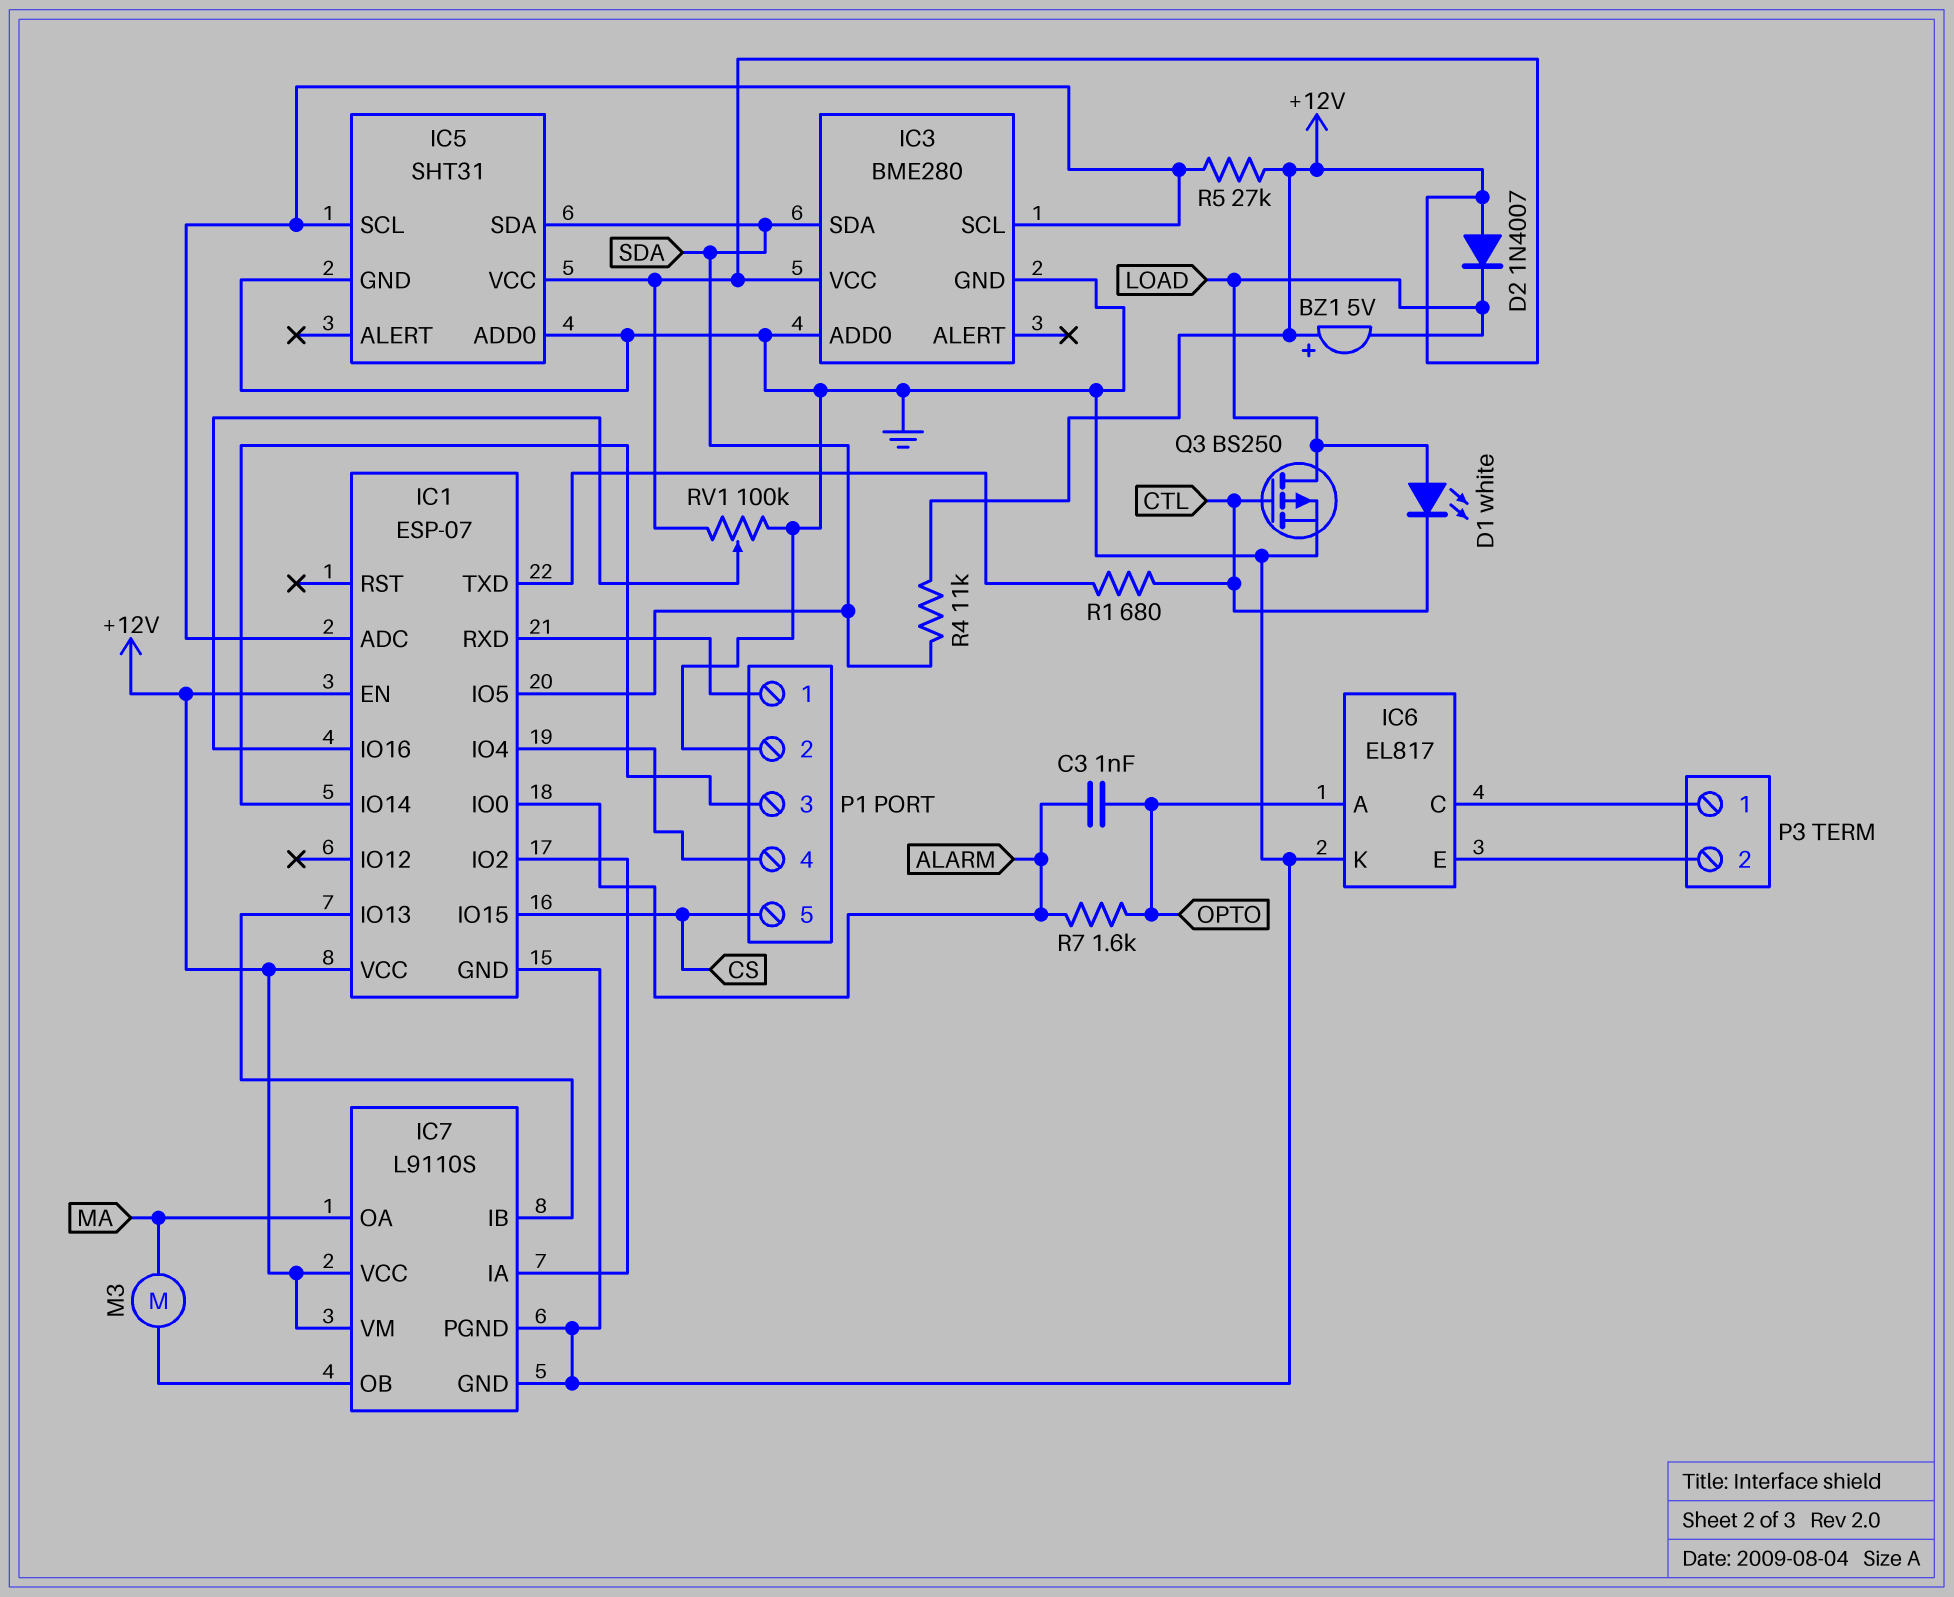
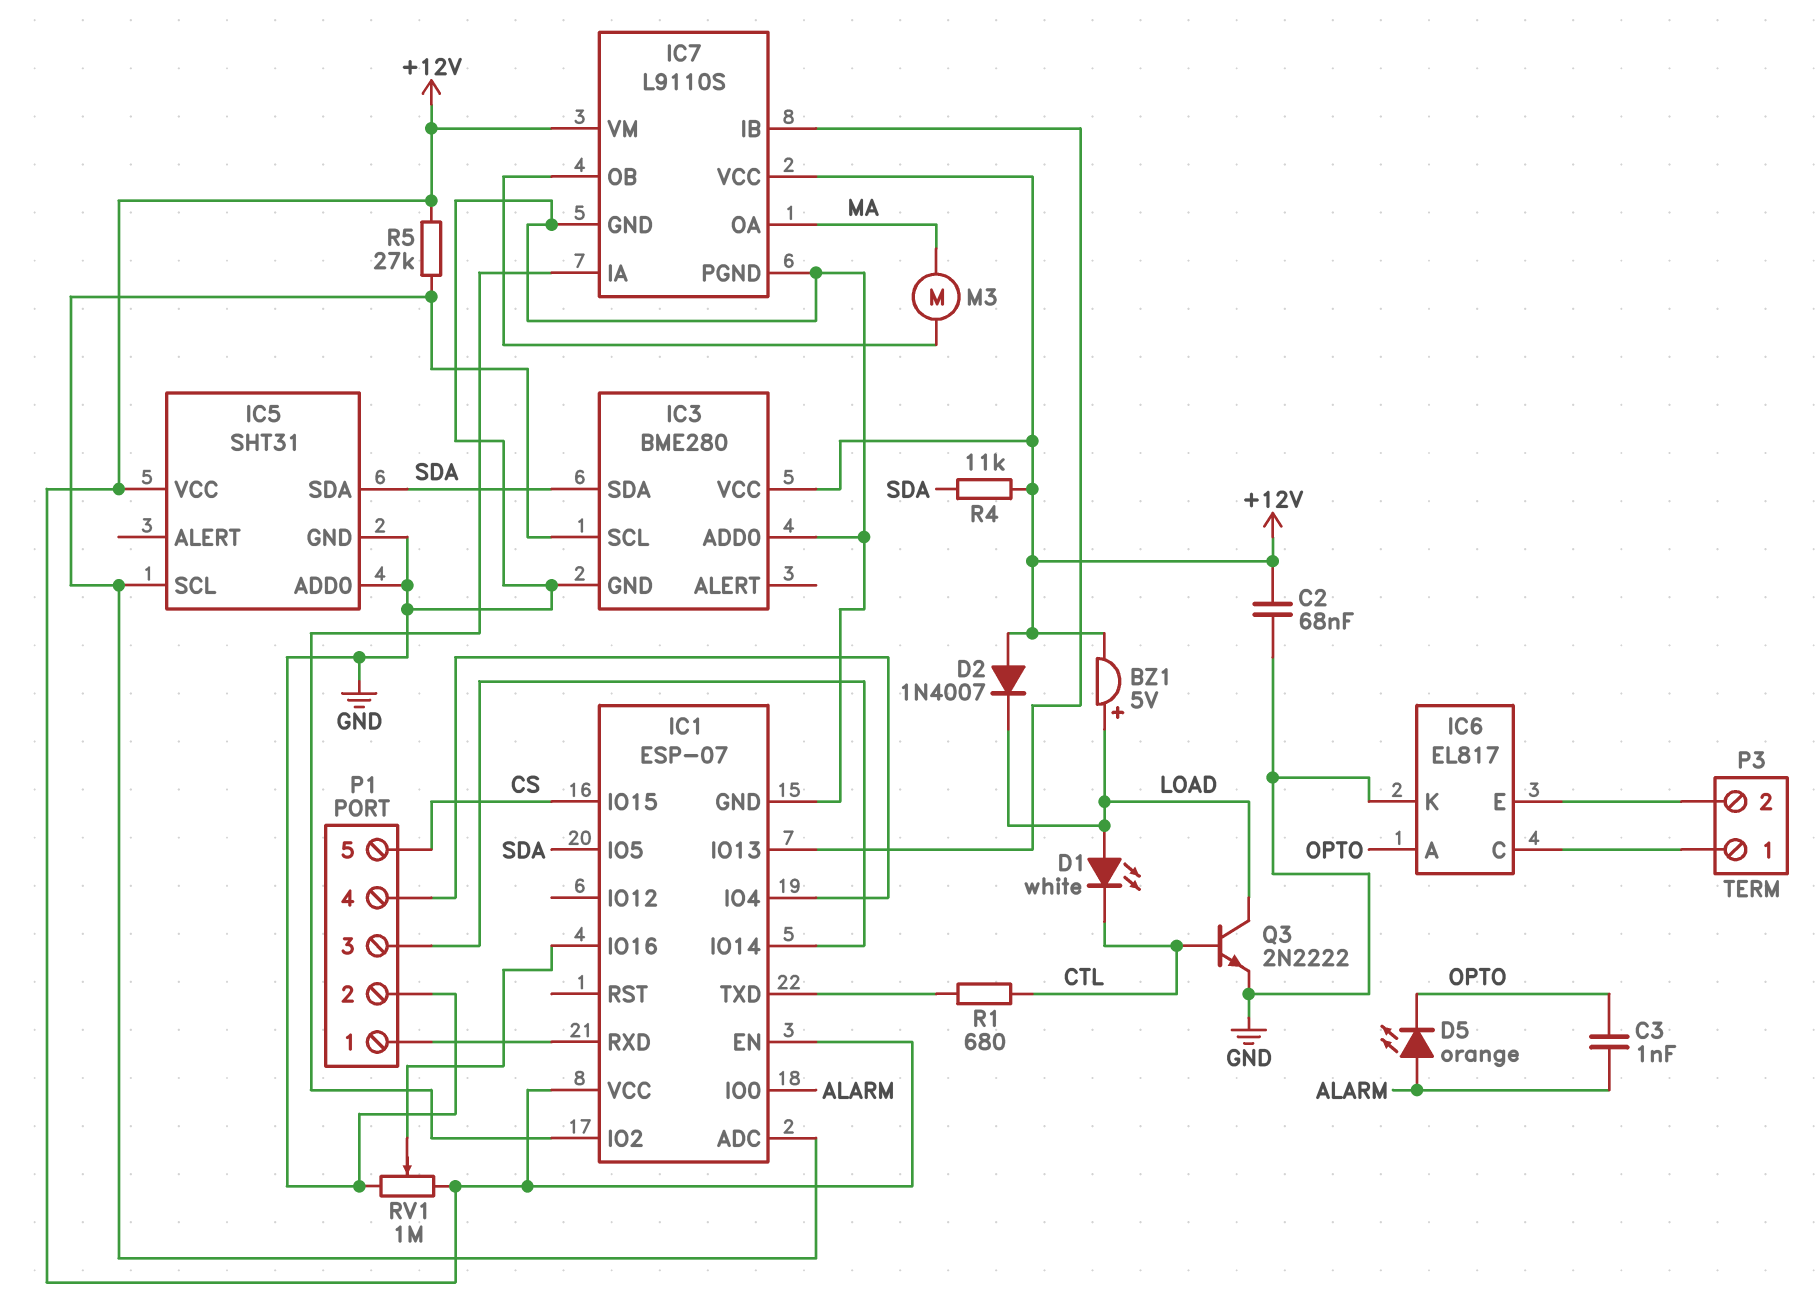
BZ1: buzzer 5V (plus +12V, minus LOAD) -> buzzer 5V (plus LOAD, minus +12V)
C2: none -> 68nF (+12V, GND)
D5: none -> LED orange (A ALARM, K OPTO)
Q3: PMOS BS250 (G CTL, D LOAD, S GND) -> NPN 2N2222 (B CTL, C LOAD, E GND)
R7: 1.6k (ALARM, OPTO) -> none
RV1: 100k (+12V, GND, wiper IC1/IO16) -> 1M (+12V, GND, wiper IC1/IO16)

